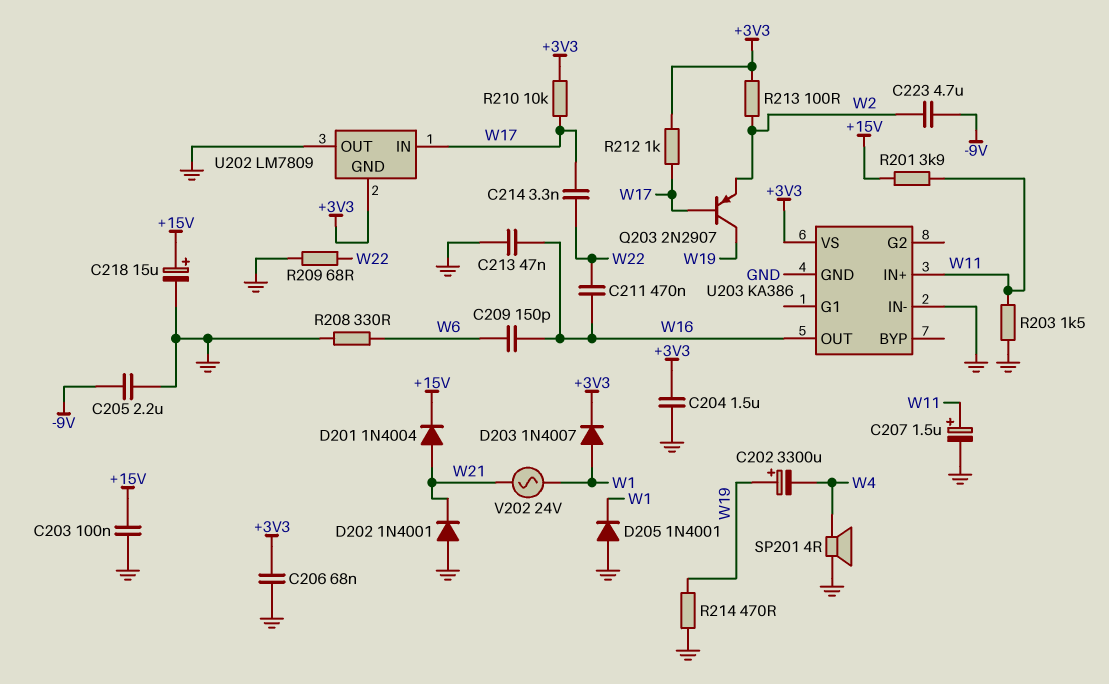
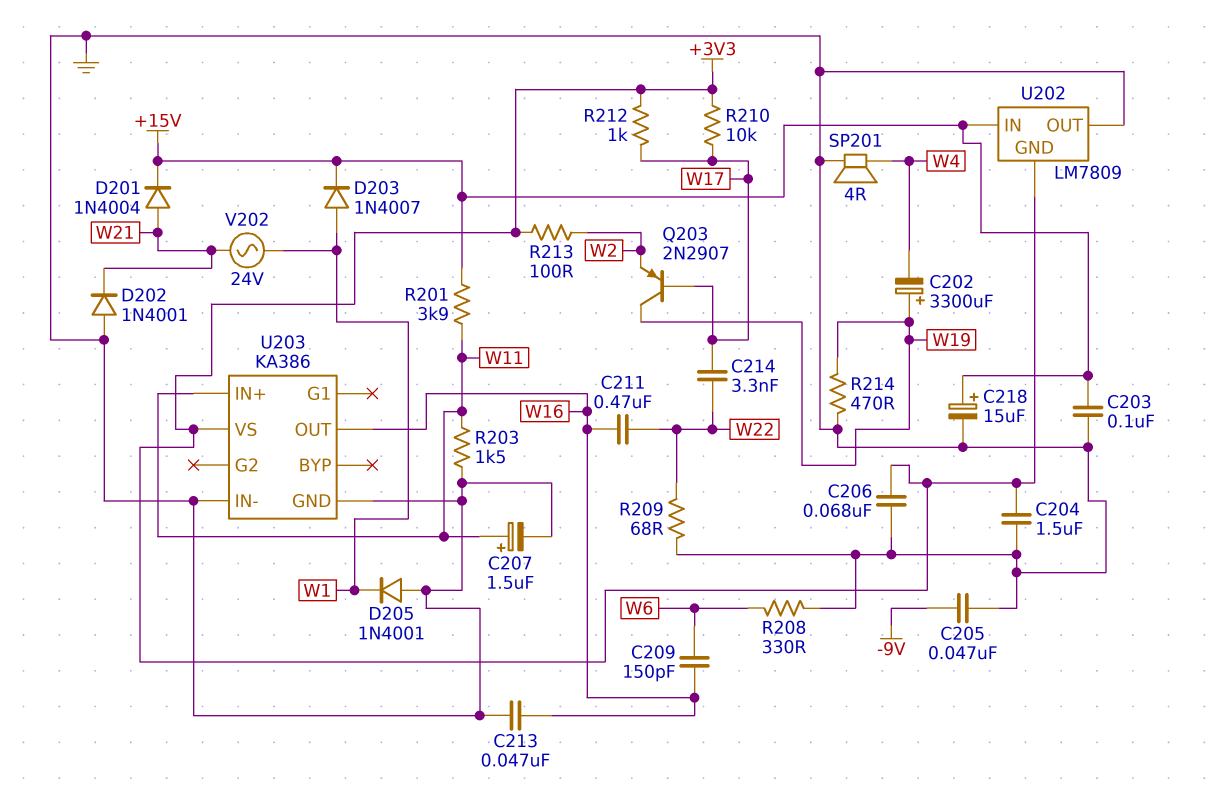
C205: 2.2uF (-9V, GND) -> 47nF (-9V, GND)
C223: 4.7uF (-9V, W2) -> none
D203: diode 1N4007 (A W1, K +3V3) -> diode 1N4007 (A W1, K +15V)
U202 pin IN: W17 -> +15V

